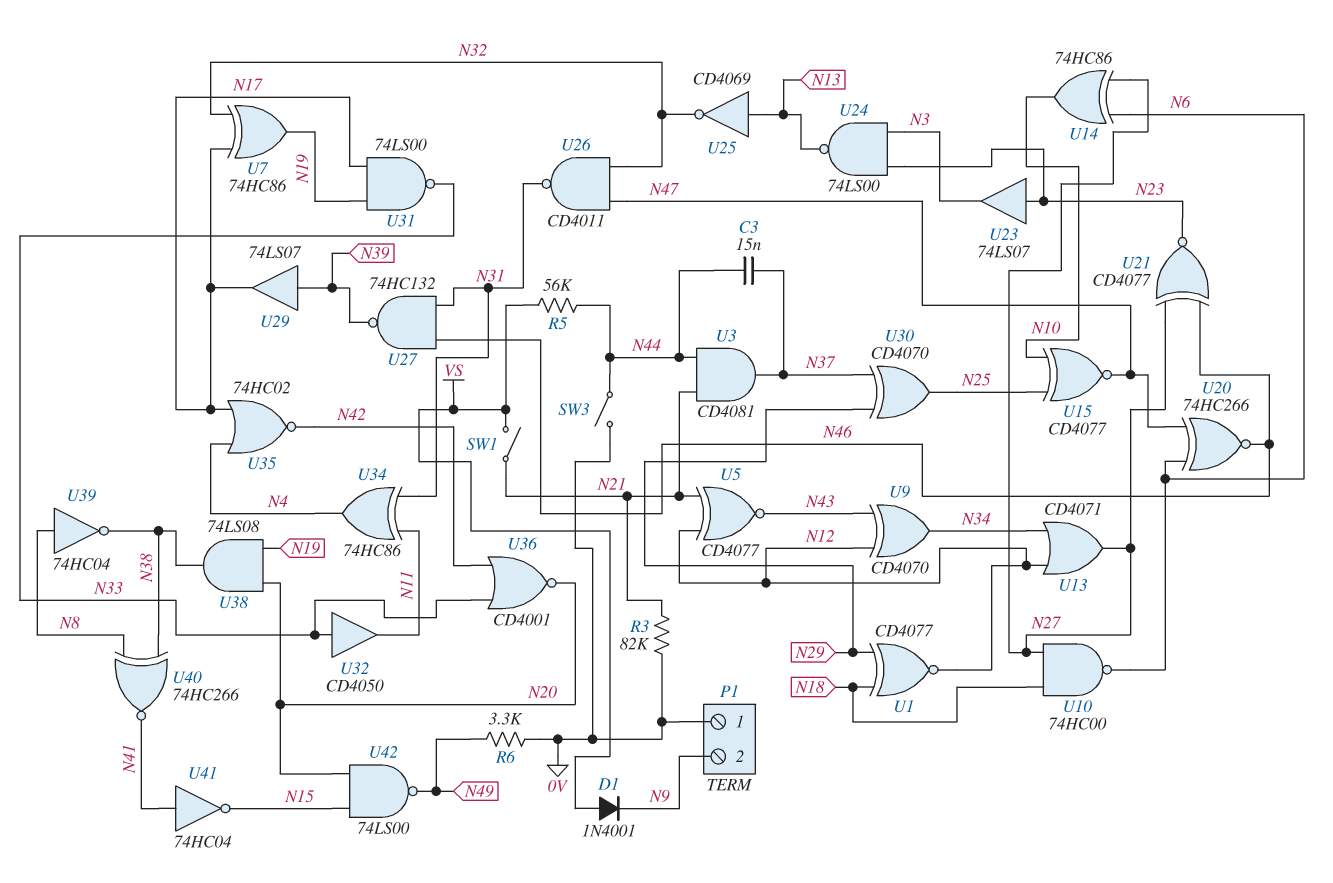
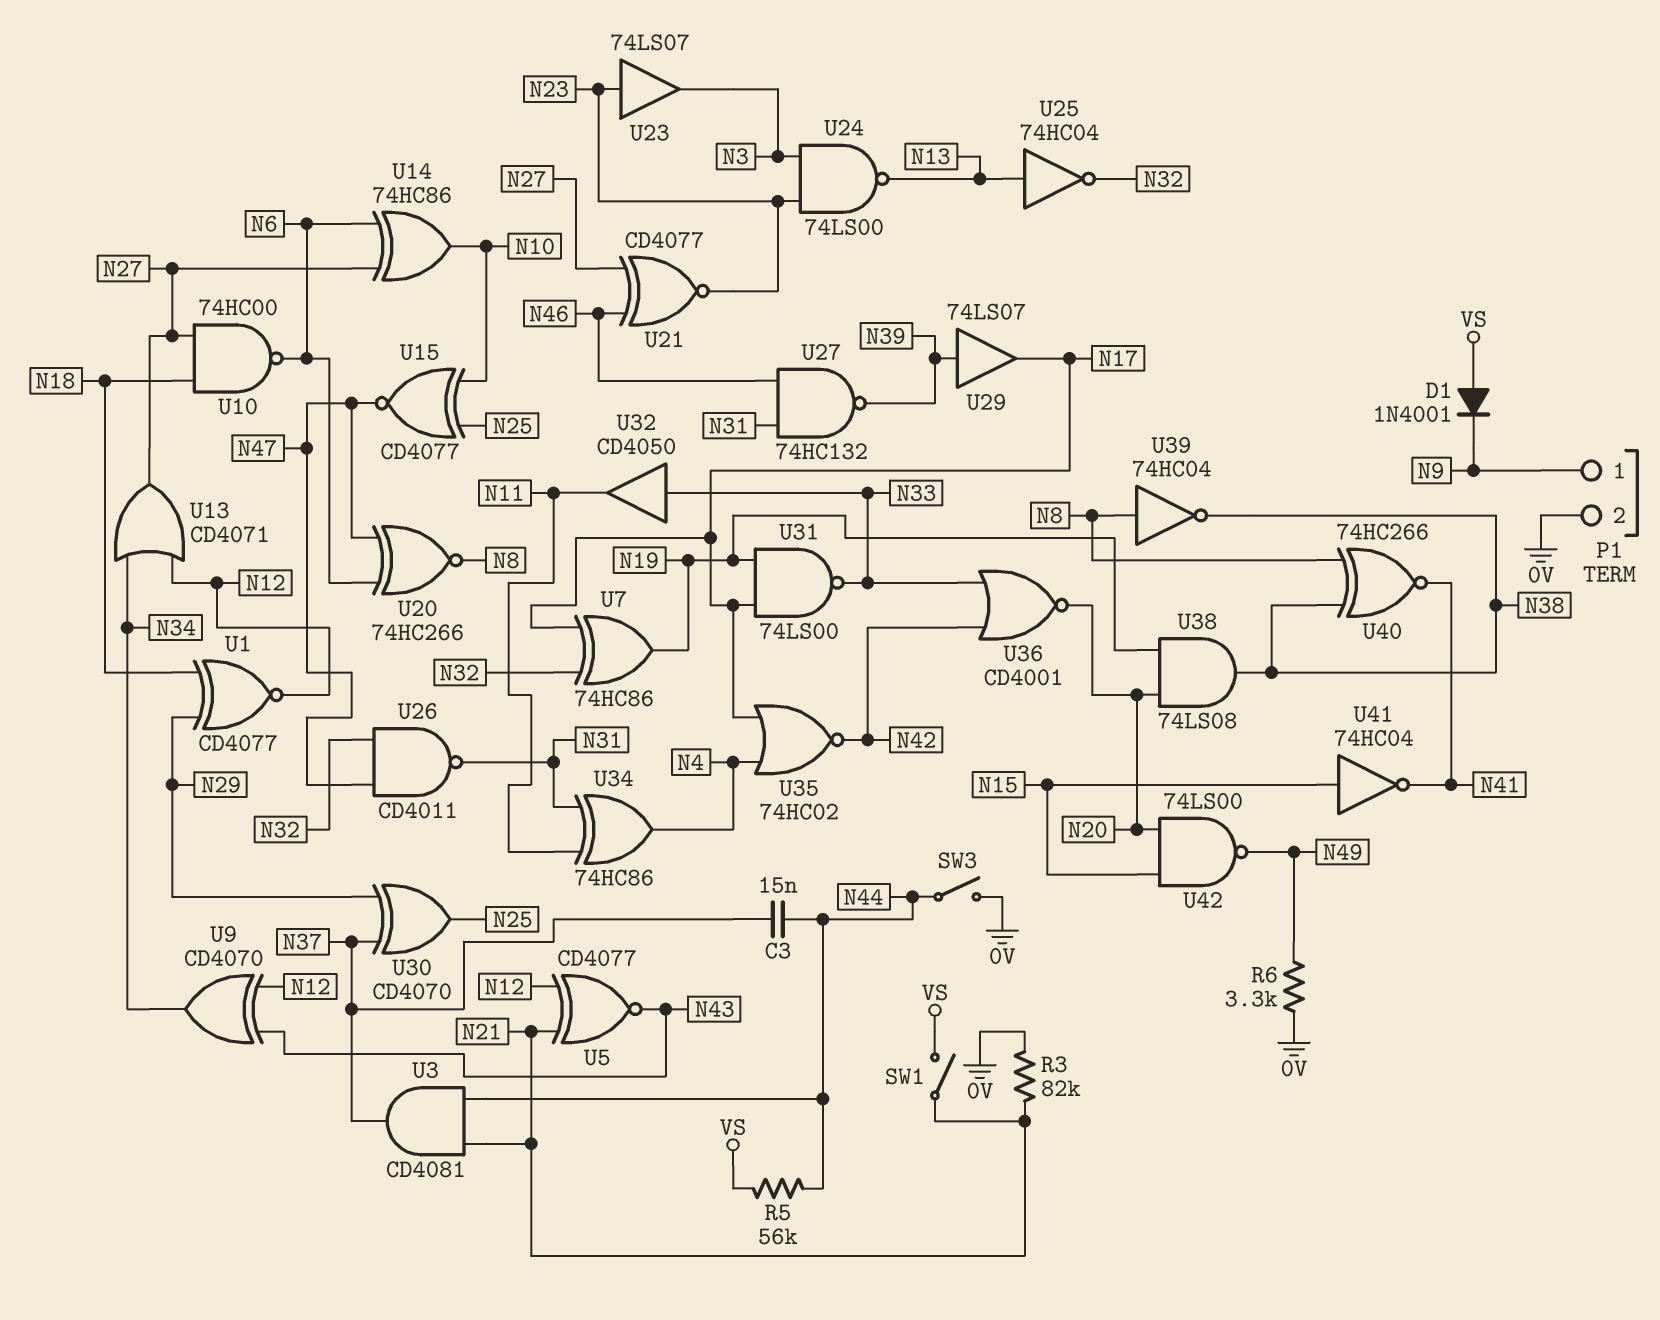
P1 pin 1: 0V -> N9
P1 pin 2: N9 -> 0V
U20: XNOR 74HC266 (in N6, in N47, out N46) -> XNOR 74HC266 (in N6, in N47, out N8)
U25: NOT CD4069 (in N13, out N32) -> NOT 74HC04 (in N13, out N32)
U41: NOT 74HC04 (in N41, out N15) -> NOT 74HC04 (in N15, out N41)

